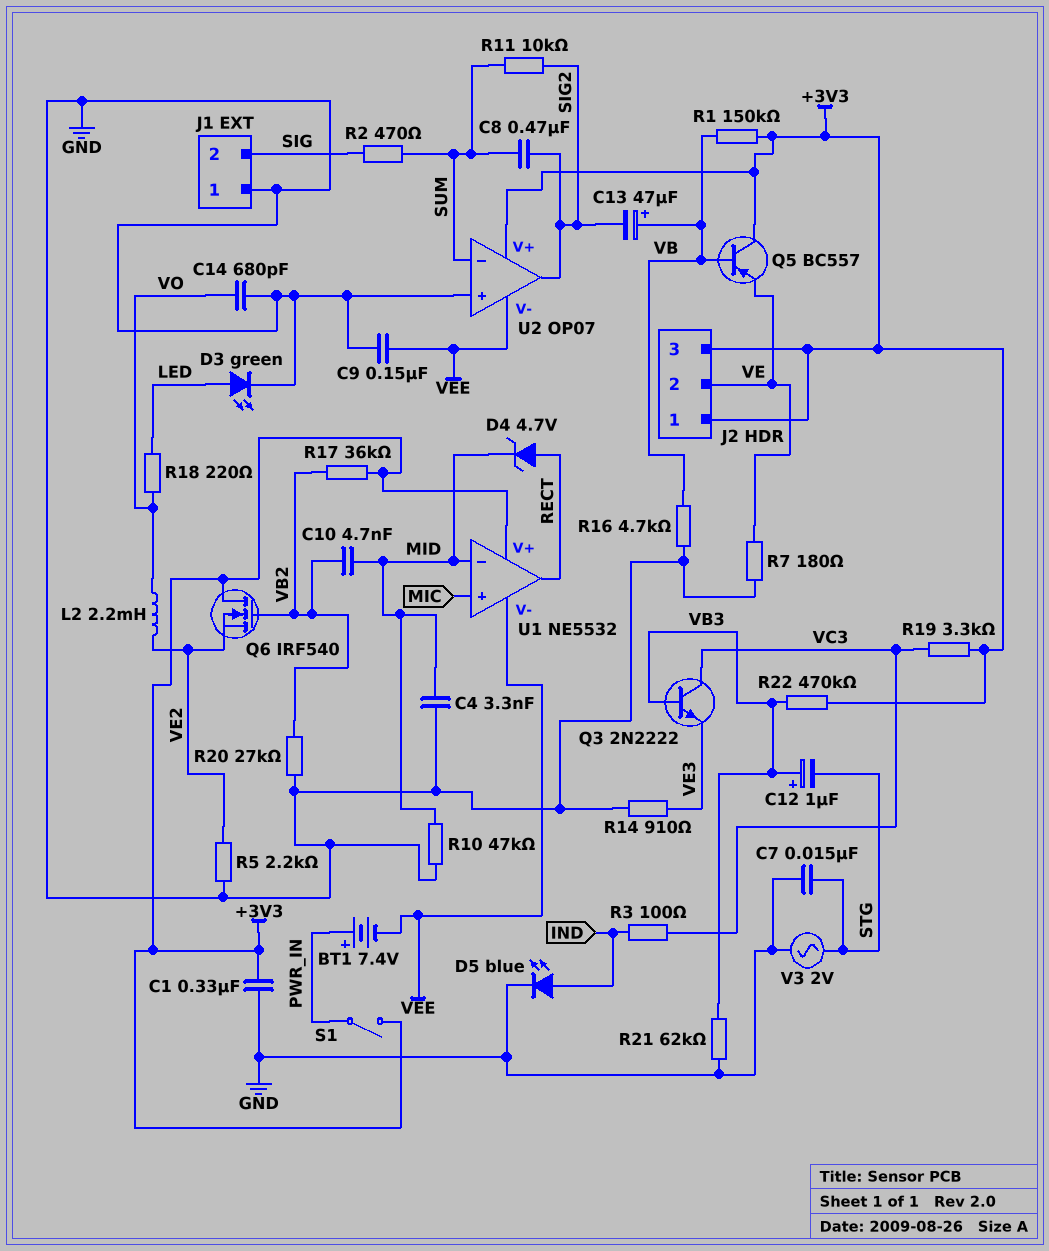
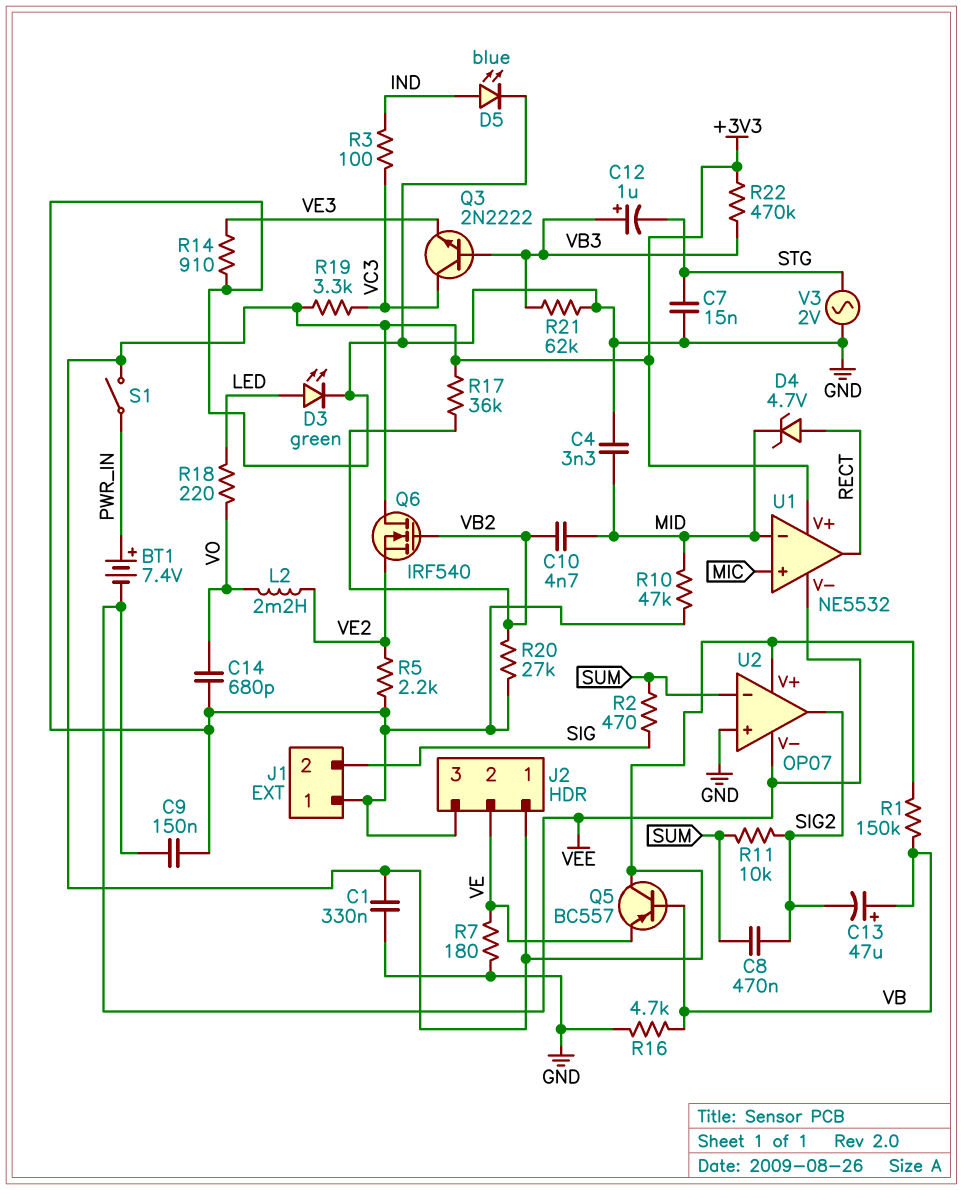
J2 pin 3: +3V3 -> GND

